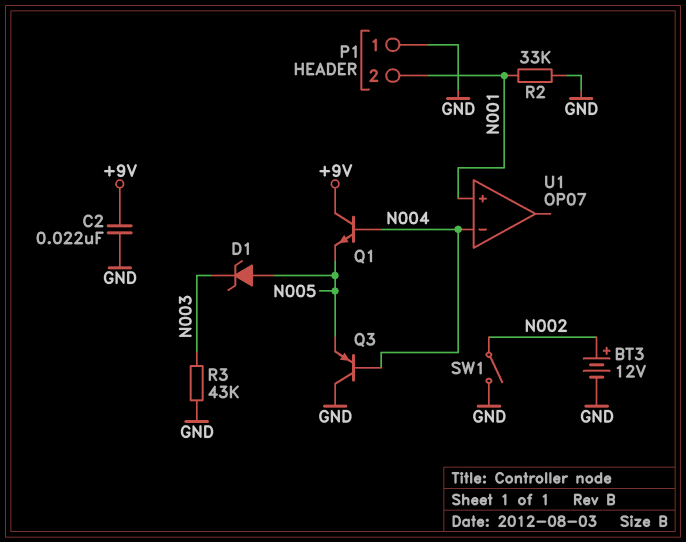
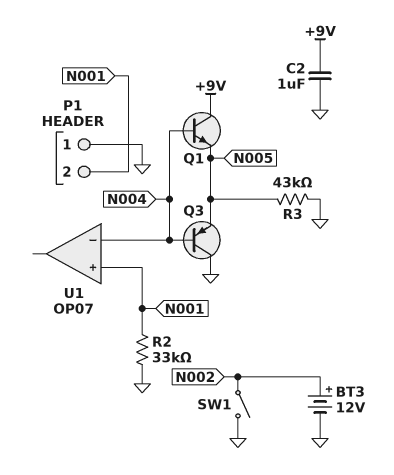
C2: 22nF (+9V, GND) -> 1uF (+9V, GND)
D1: zener (A N005, K N003) -> none
R3: 43k (GND, N003) -> 43k (GND, N005)

